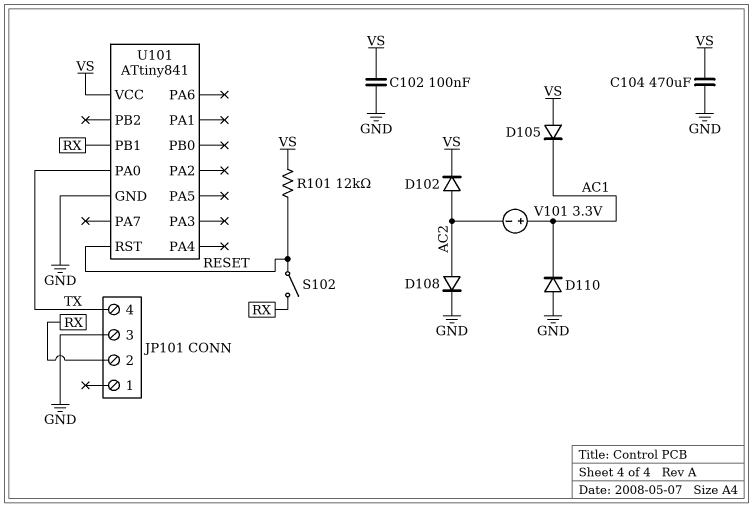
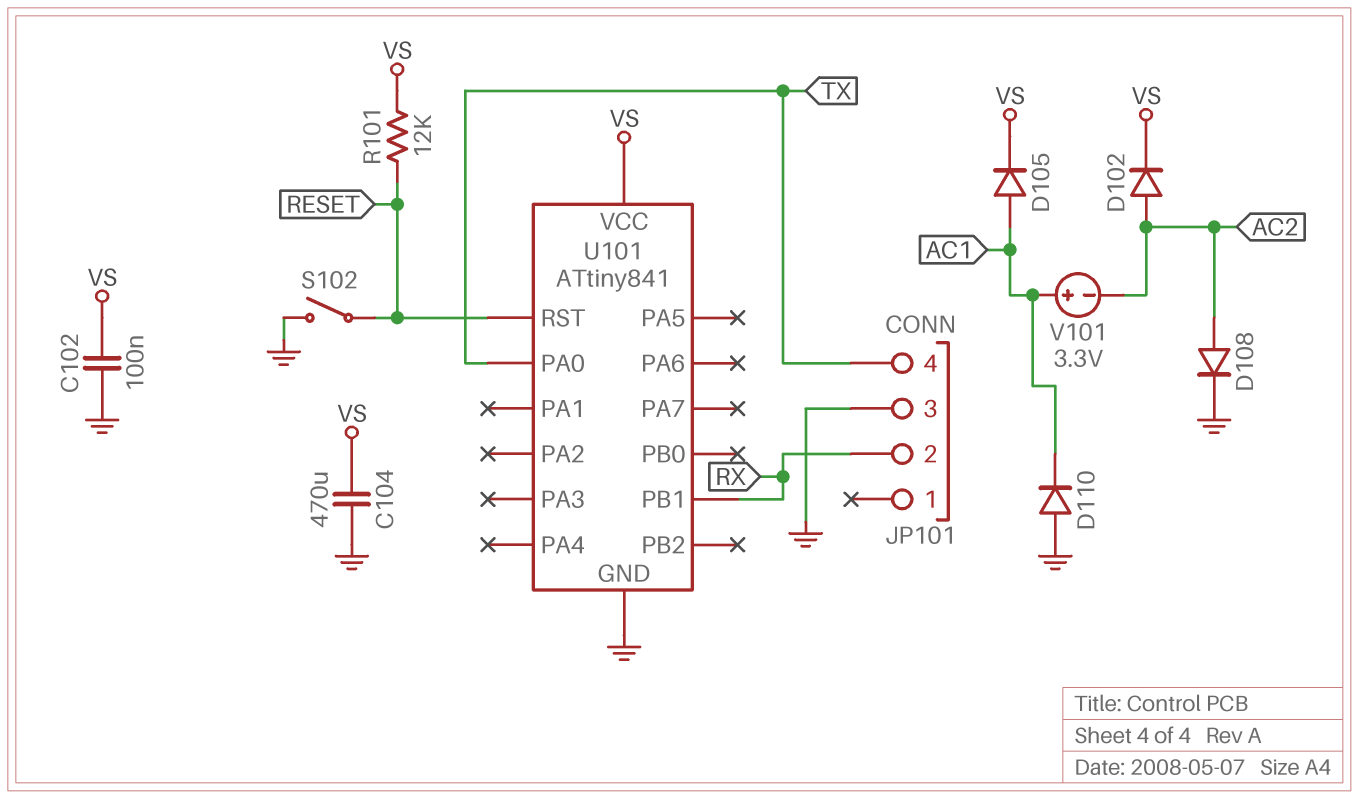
D105: diode (A VS, K AC1) -> diode (A AC1, K VS)
S102: switch (RESET, RX) -> switch (GND, RESET)

